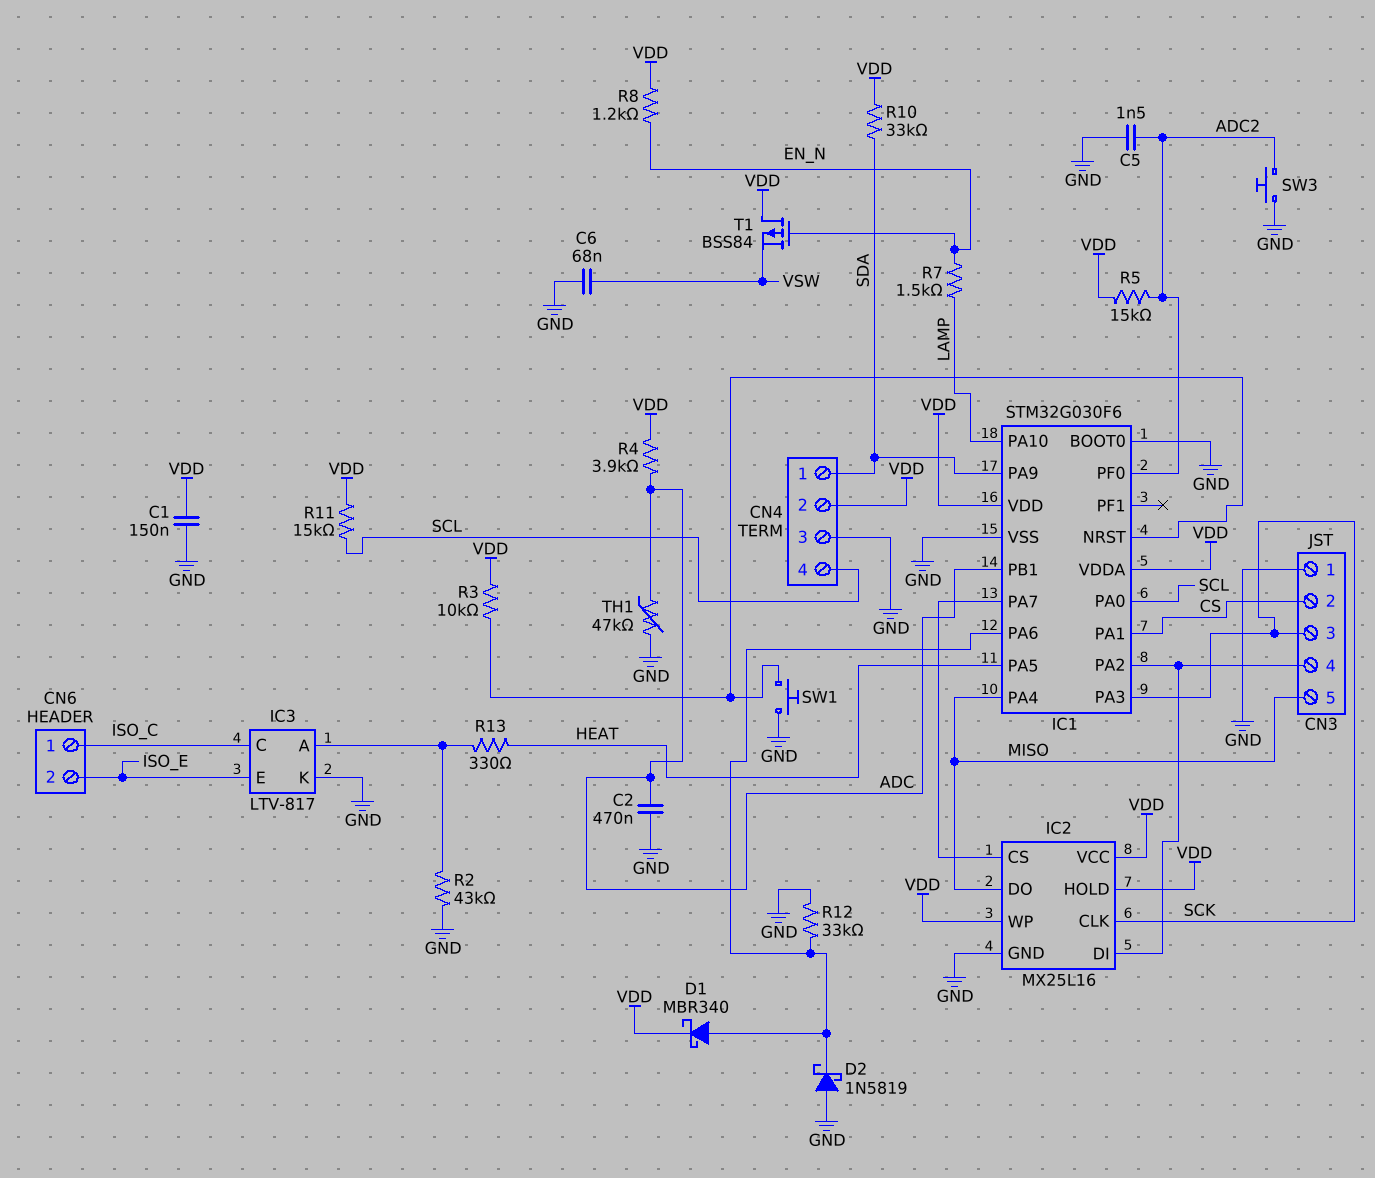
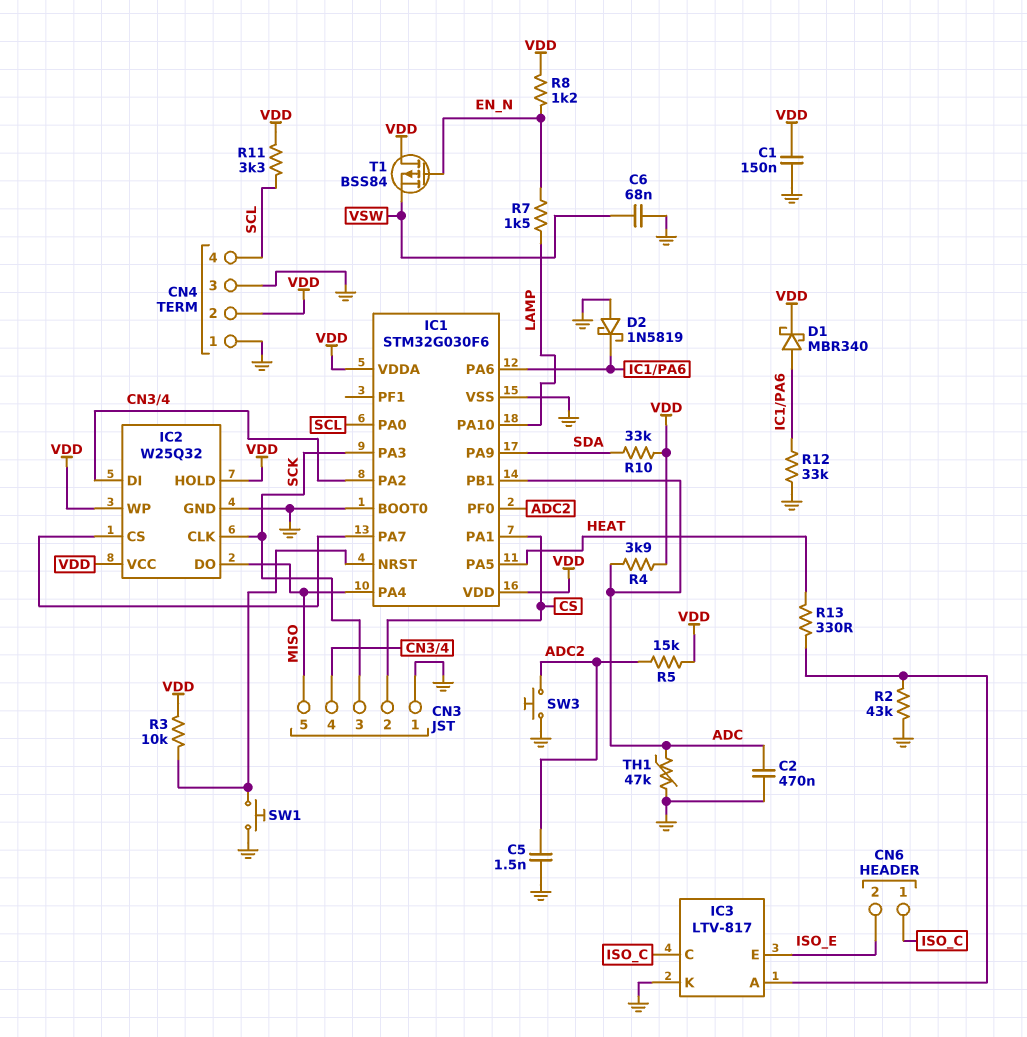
CN4 pin 1: SDA -> GND
IC2: MX25L16 -> W25Q32
R11: 15k (SCL, VDD) -> 3.3k (SCL, VDD)

